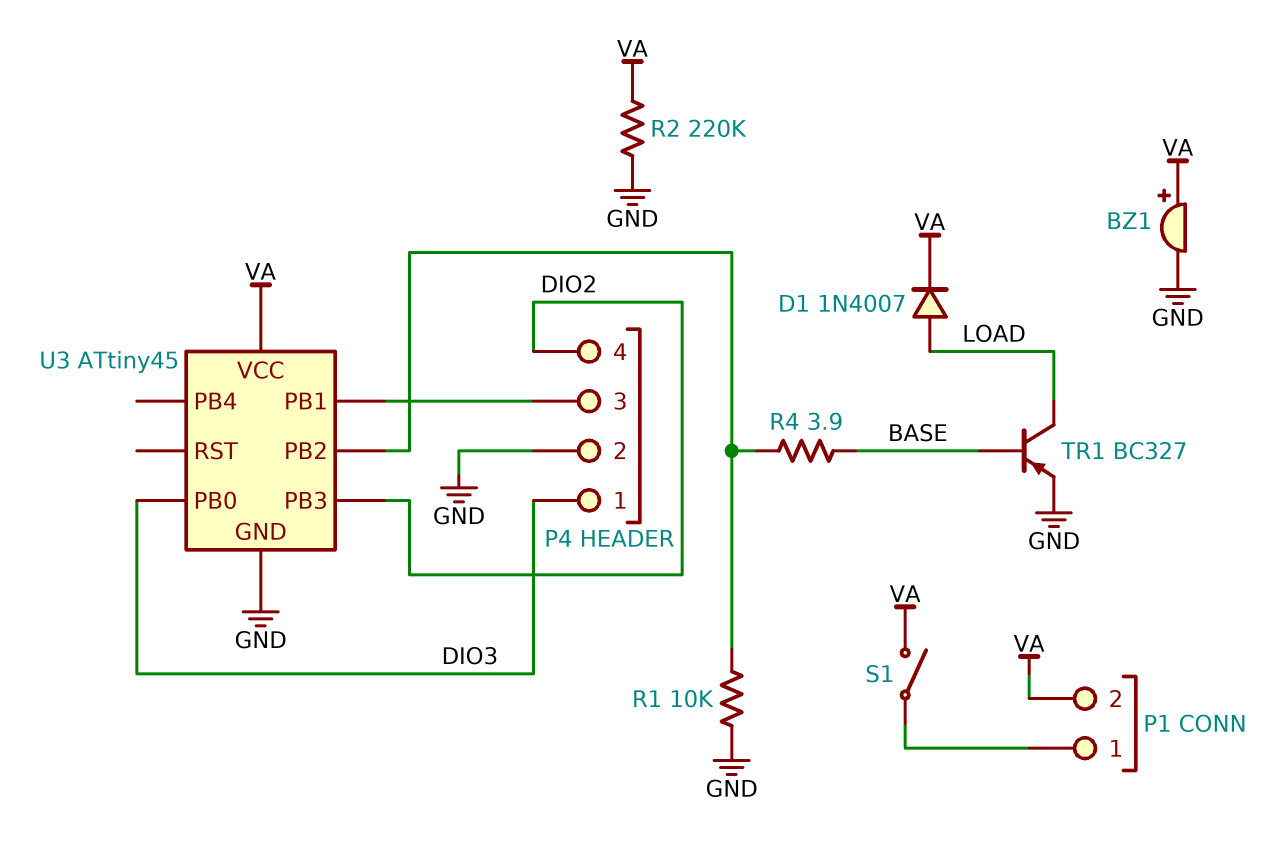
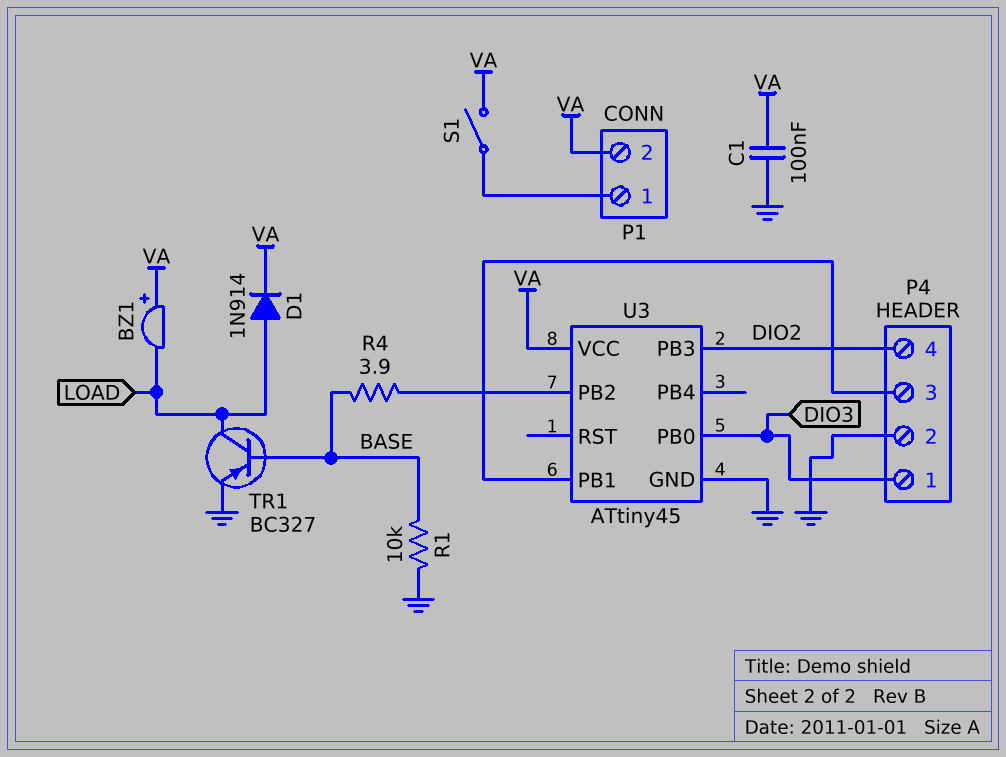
BZ1: buzzer (plus VA, minus GND) -> buzzer (plus VA, minus LOAD)
C1: none -> 100nF (GND, VA)
D1: diode 1N4007 (A LOAD, K VA) -> diode 1N914 (A LOAD, K VA)
R1: 10k (GND, U3/PB2) -> 10k (BASE, GND)
R2: 220k (GND, VA) -> none

